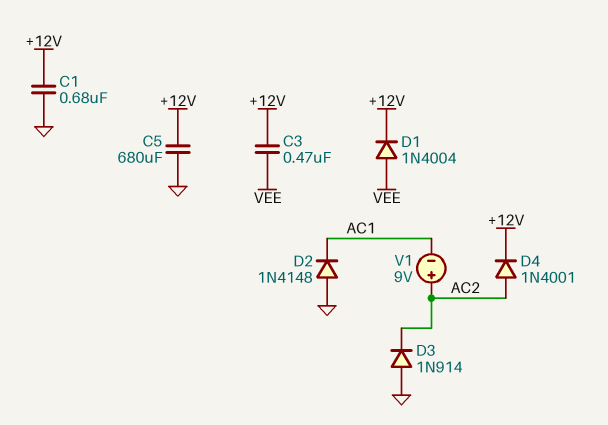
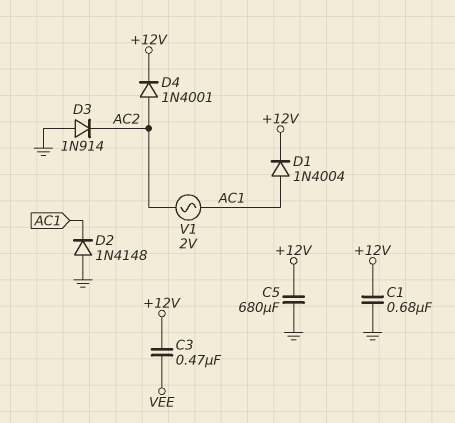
D1: diode 1N4004 (A VEE, K +12V) -> diode 1N4004 (A AC1, K +12V)
V1: 9V (plus AC2, minus AC1) -> AC 2V (AC1, AC2)

